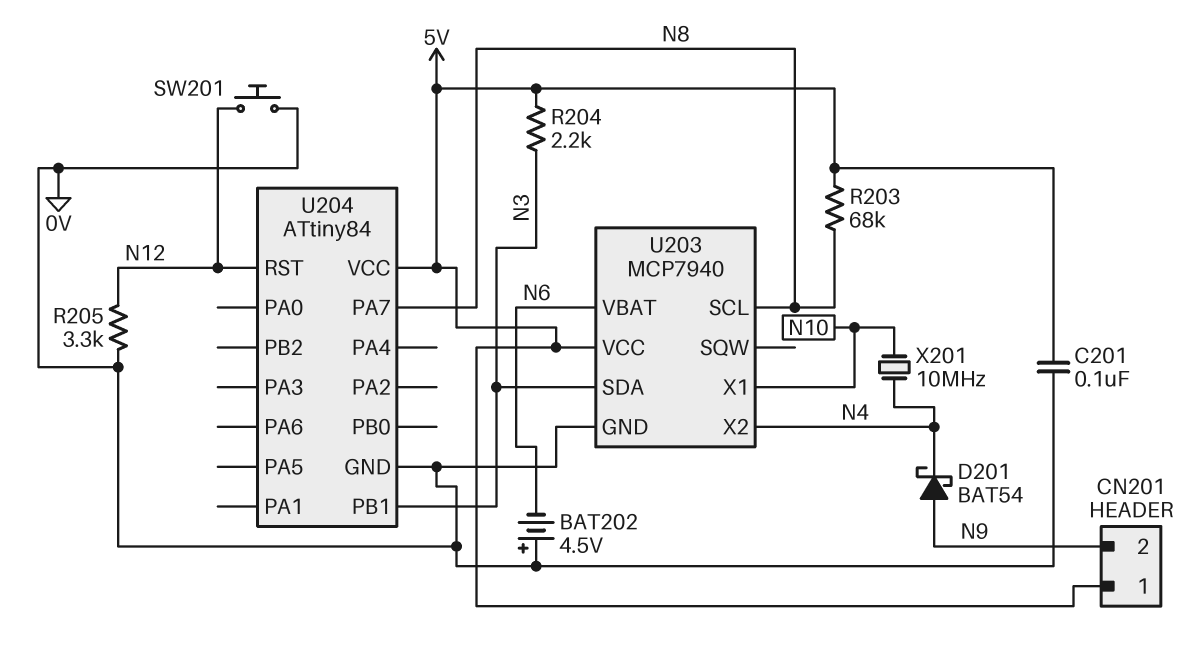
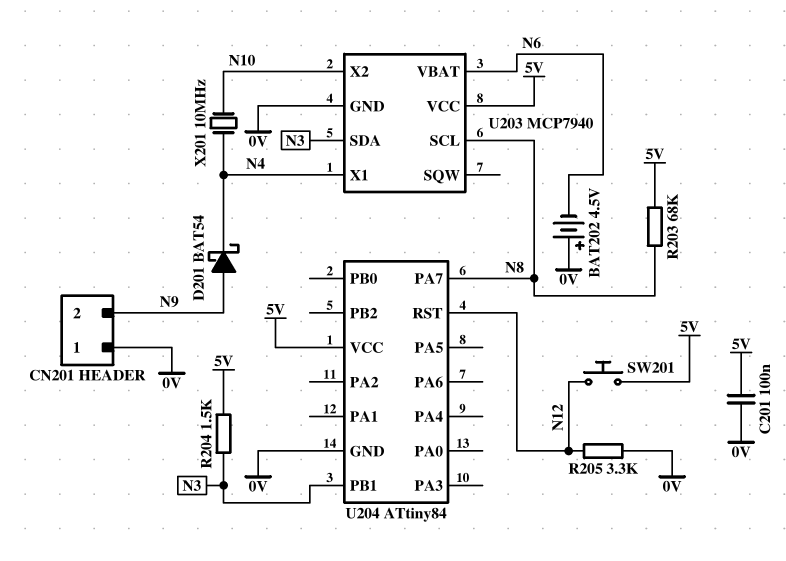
CN201 pin 1: 5V -> 0V
R204: 2.2k (5V, N3) -> 1.5k (5V, N3)
SW201: button (0V, N12) -> button (5V, N12)
U203 pin X1: N10 -> N4
U203 pin X2: N4 -> N10

